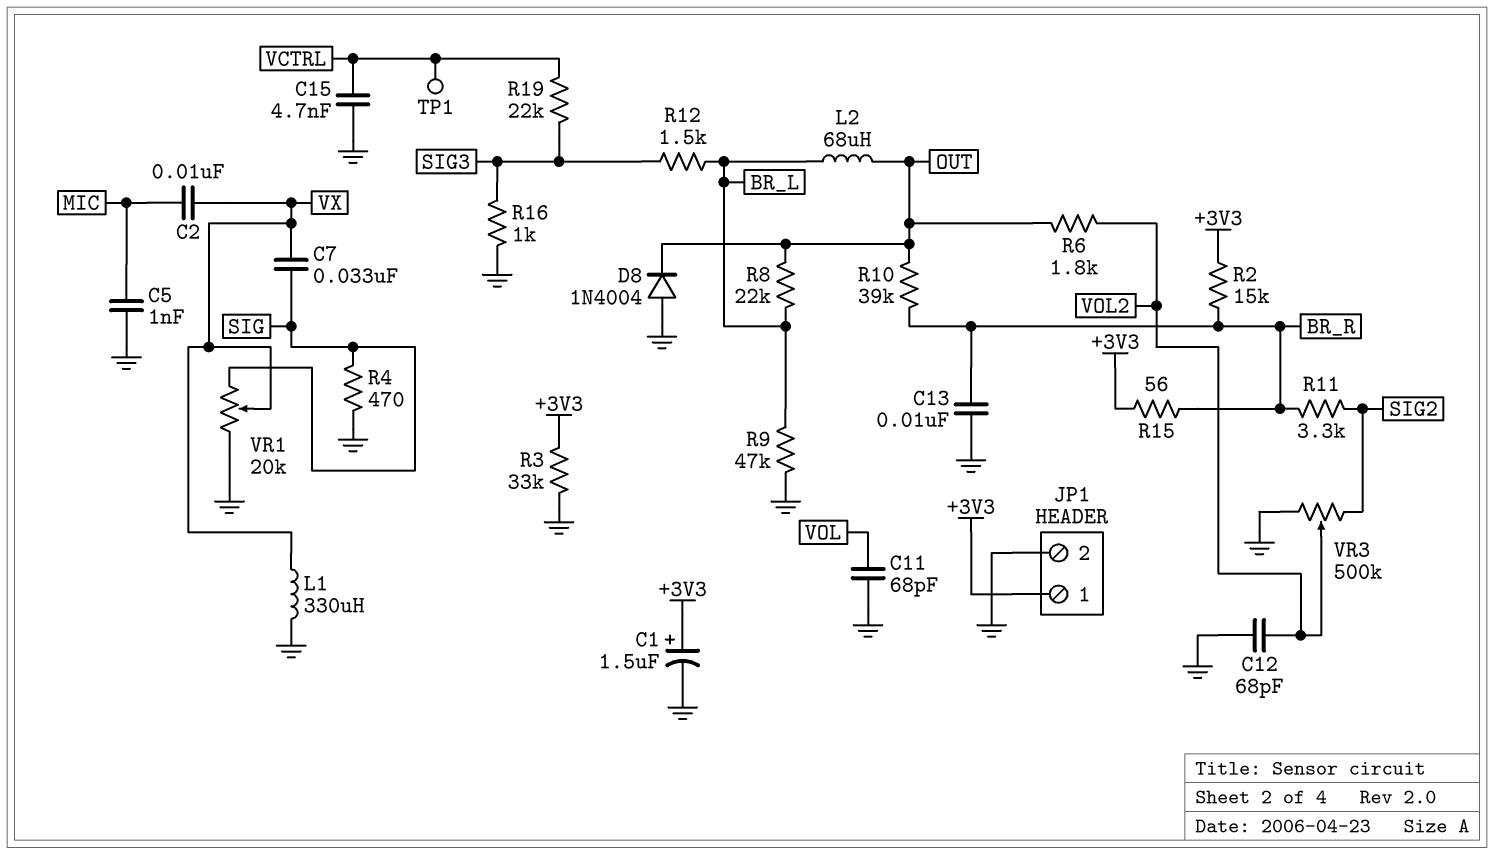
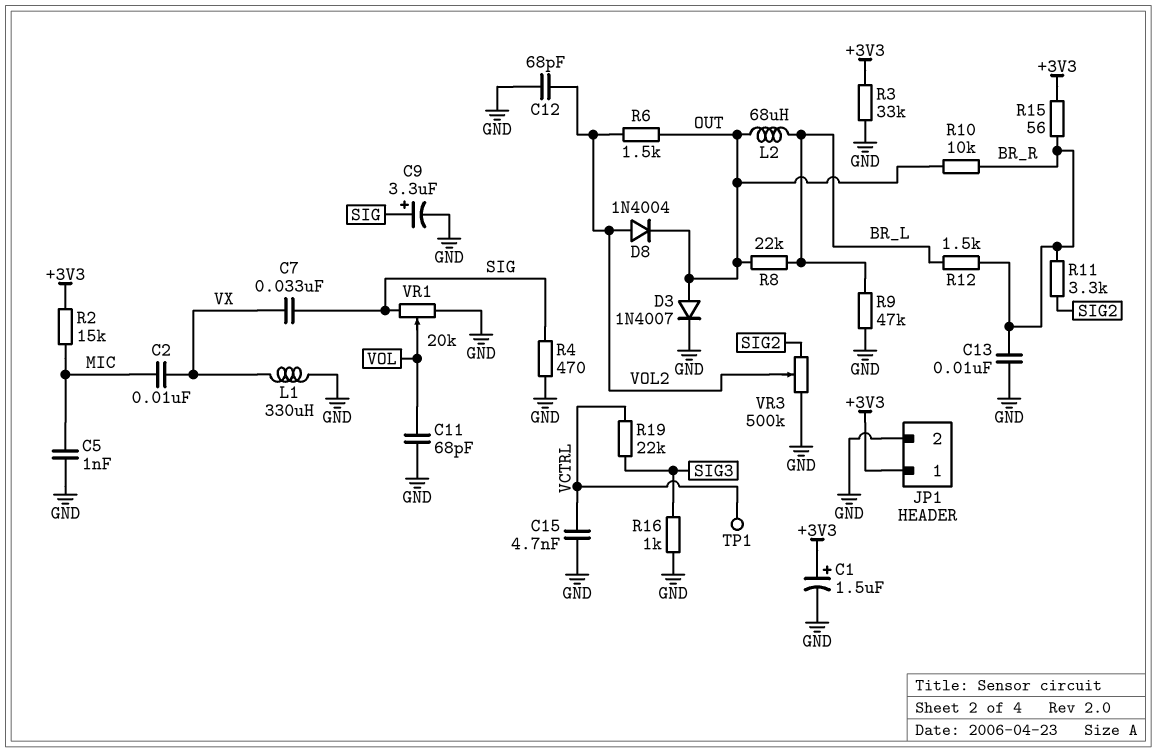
C9: none -> 3.3uF (plus SIG, minus GND)
D3: none -> diode 1N4007 (A OUT, K GND)
D8: diode 1N4004 (A GND, K OUT) -> diode 1N4004 (A VOL2, K OUT)
R2: 15k (+3V3, BR_R) -> 15k (+3V3, MIC)
R6: 1.8k (OUT, VOL2) -> 1.5k (OUT, VOL2)
R10: 39k (BR_R, OUT) -> 10k (BR_R, OUT)
R12: 1.5k (BR_L, SIG3) -> 1.5k (BR_L, BR_R)
VR1: 20k (GND, SIG, wiper VX) -> 20k (GND, SIG, wiper VOL)

